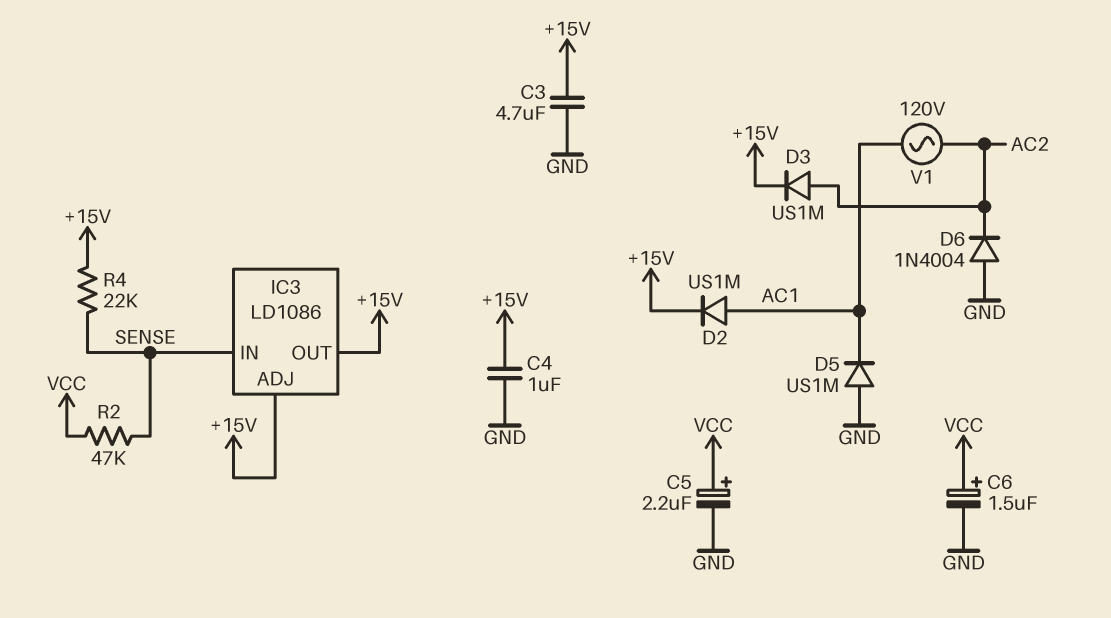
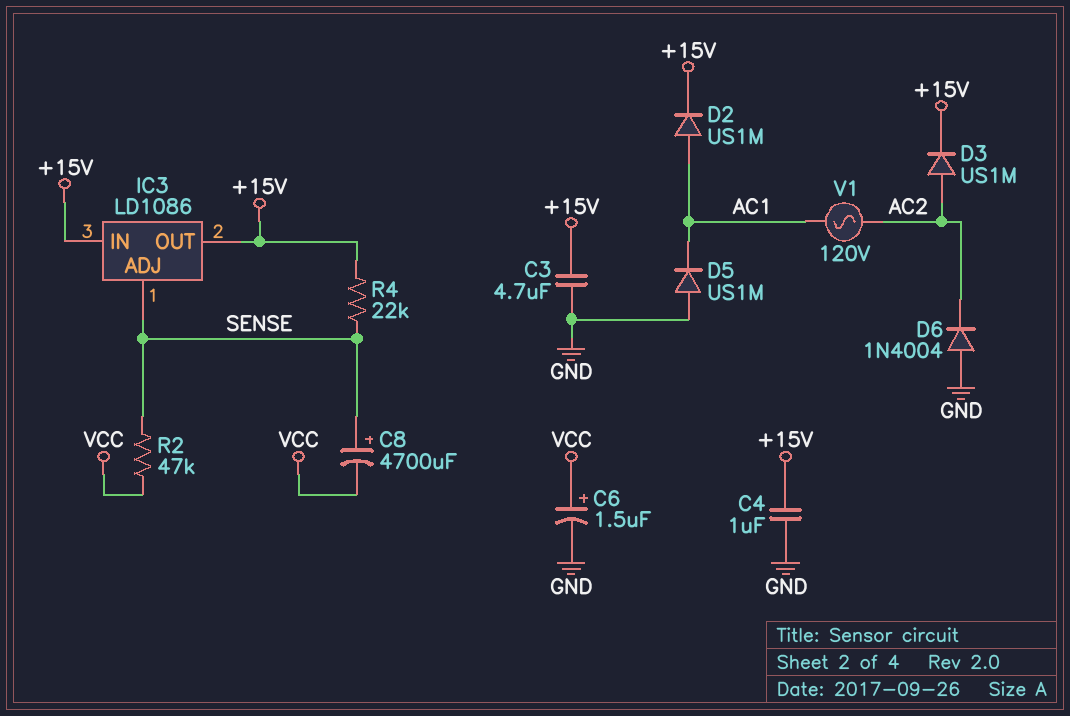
C5: 2.2uF (plus VCC, minus GND) -> none
C8: none -> 4700uF (plus SENSE, minus VCC)
IC3 pin ADJ: +15V -> SENSE
IC3 pin IN: SENSE -> +15V

